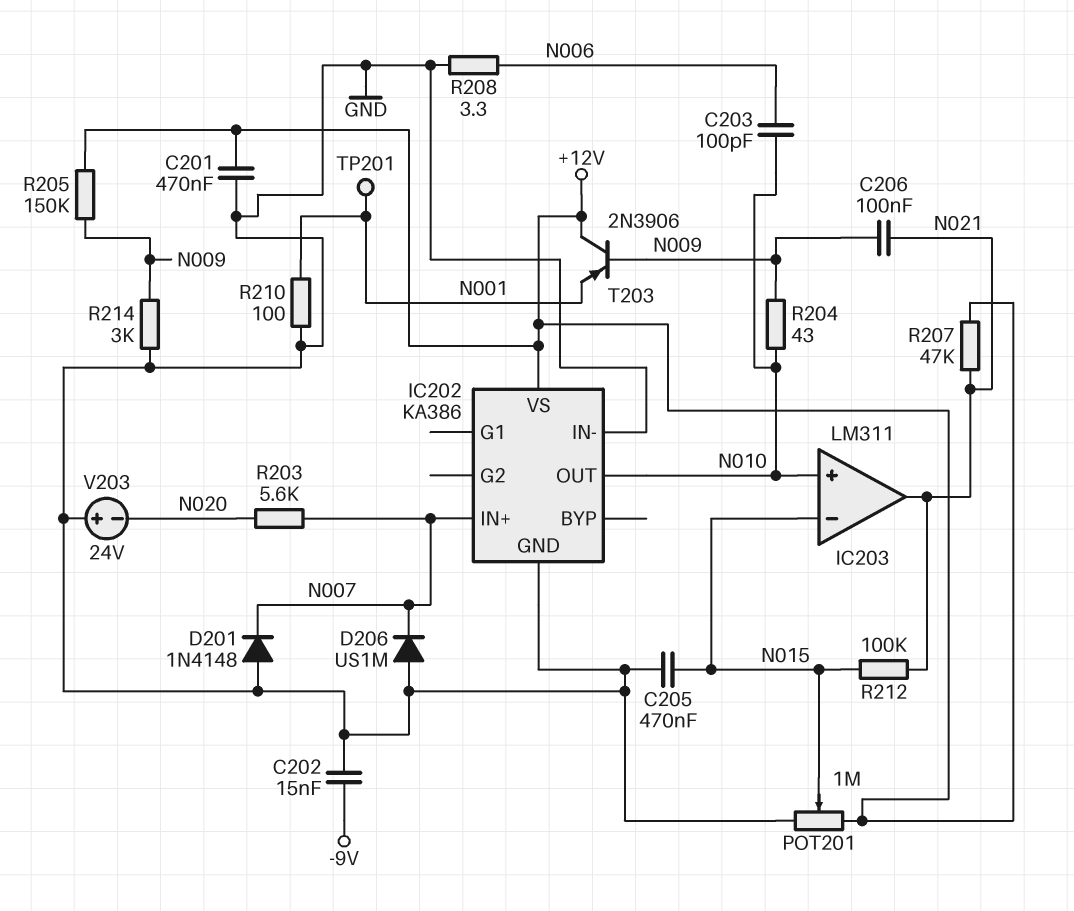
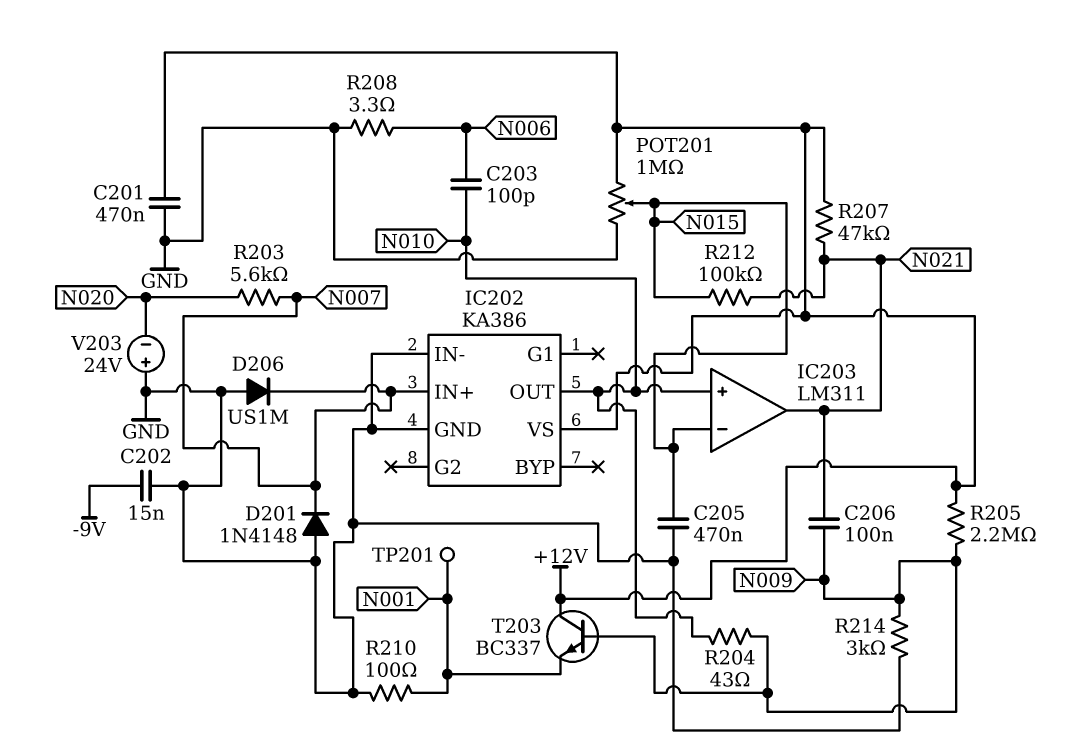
R205: 150k (+12V, N009) -> 2.2M (+12V, N009)
T203: PNP 2N3906 (B N009, C +12V, E N001) -> NPN BC337 (B N009, C +12V, E N001)

